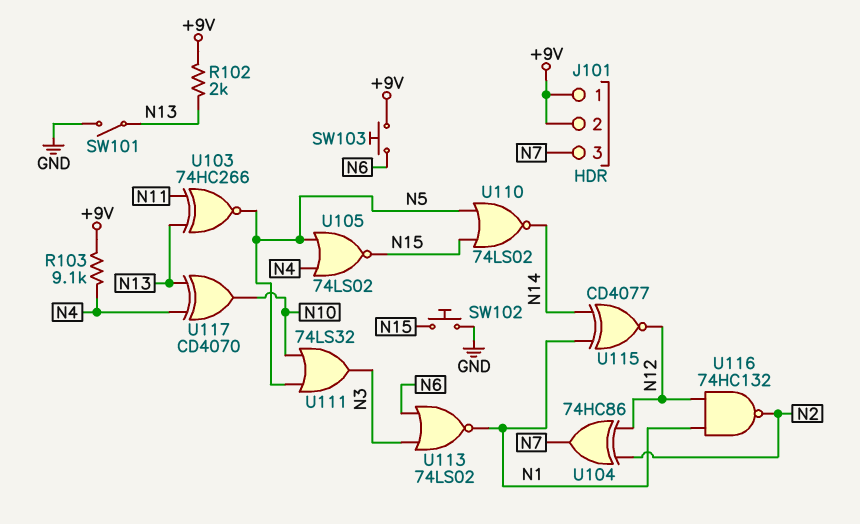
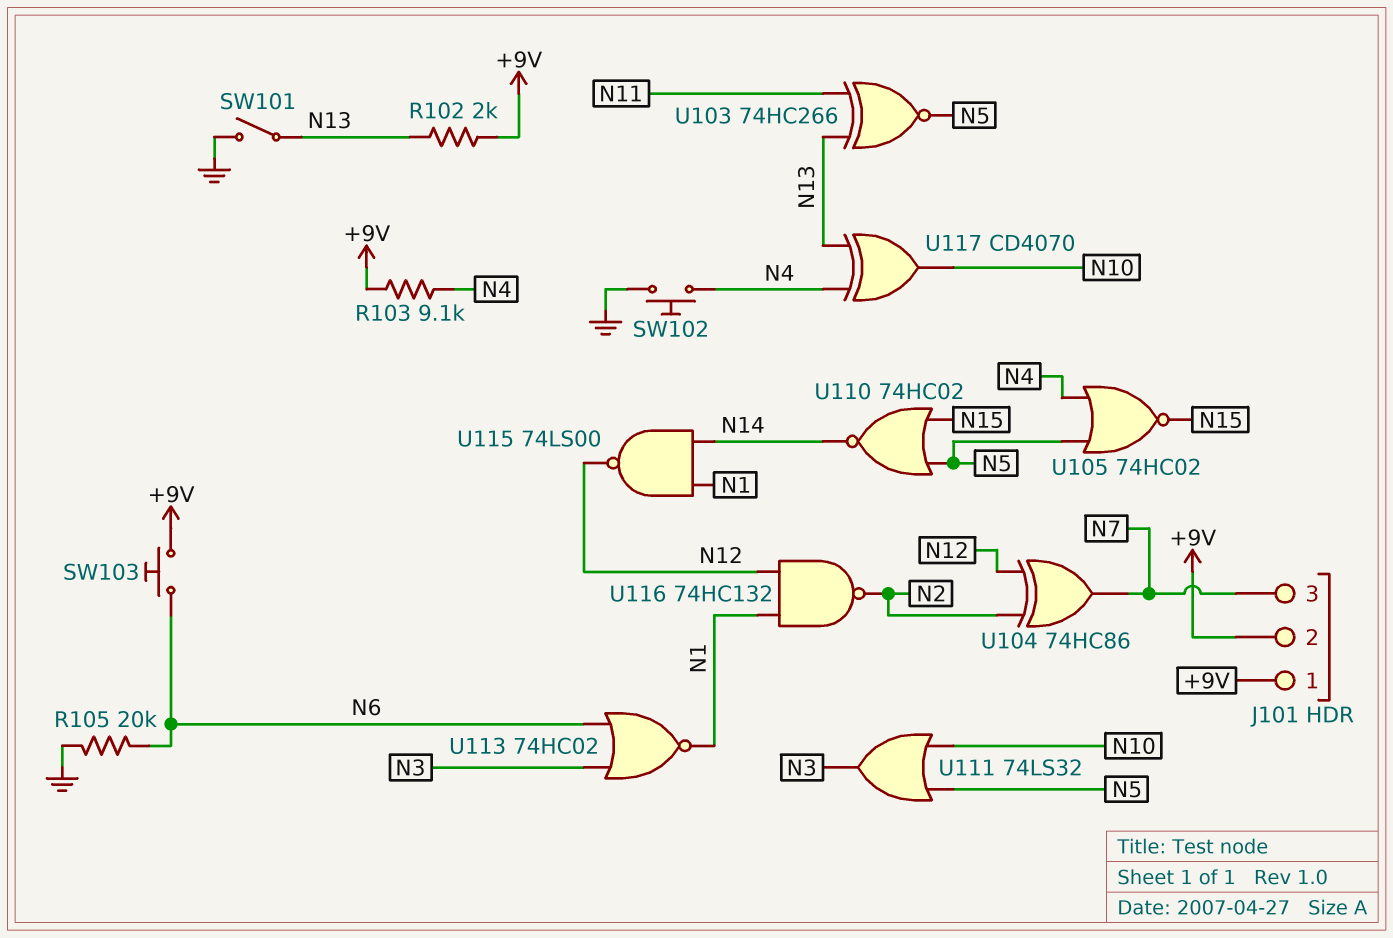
R105: none -> 20k (GND, N6)
SW102: button (GND, N15) -> button (GND, N4)
U105: NOR 74LS02 (in N4, in N5, out N15) -> NOR 74HC02 (in N4, in N5, out N15)
U110: NOR 74LS02 (in N5, in N15, out N14) -> NOR 74HC02 (in N5, in N15, out N14)
U113: NOR 74LS02 (in N3, in N6, out N1) -> NOR 74HC02 (in N3, in N6, out N1)
U115: XNOR CD4077 (in N1, in N14, out N12) -> NAND 74LS00 (in N1, in N14, out N12)

